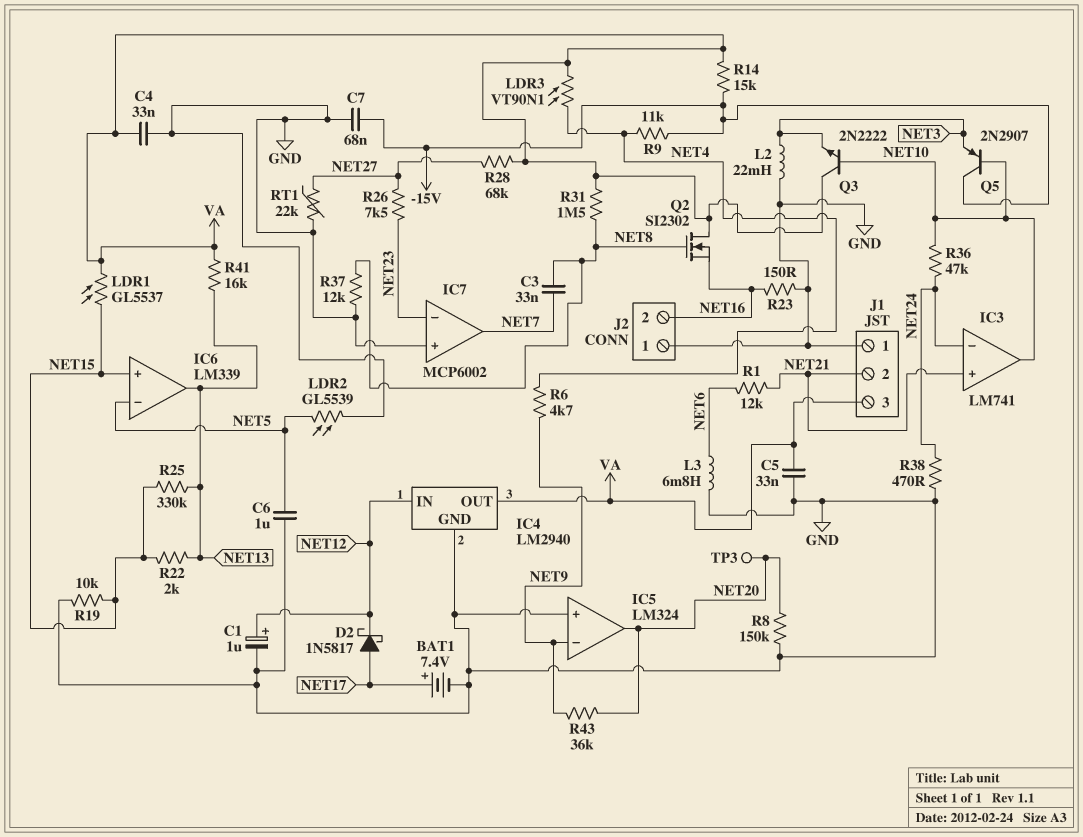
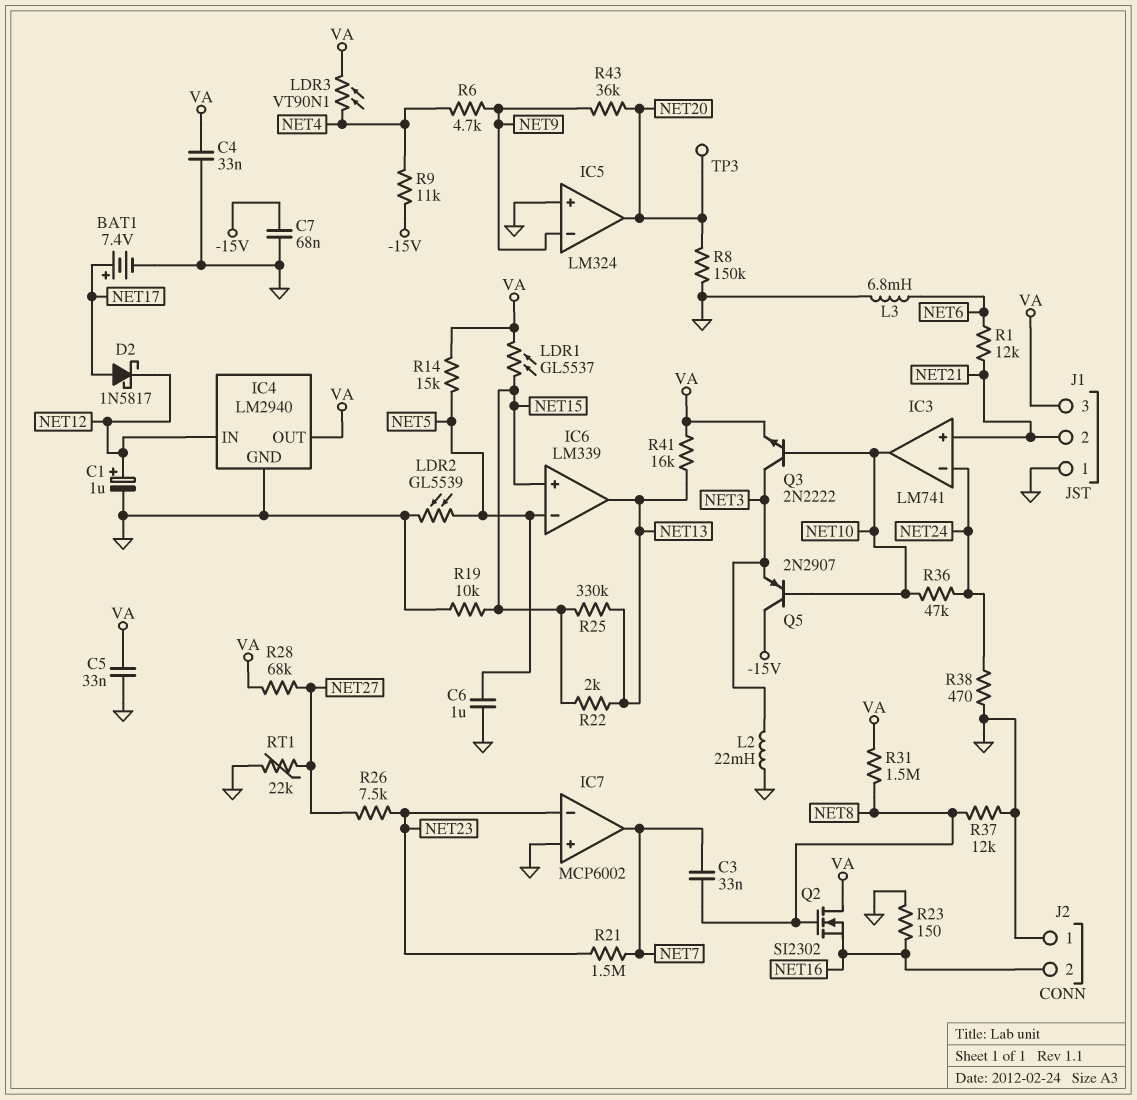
Q3: NPN 2N2222 (B NET10, C VA, E NET3) -> NPN 2N2222 (B NET10, C NET3, E VA)
R14: 15k (-15V, VA) -> 15k (NET5, VA)
R21: none -> 1.5M (NET7, NET23)

